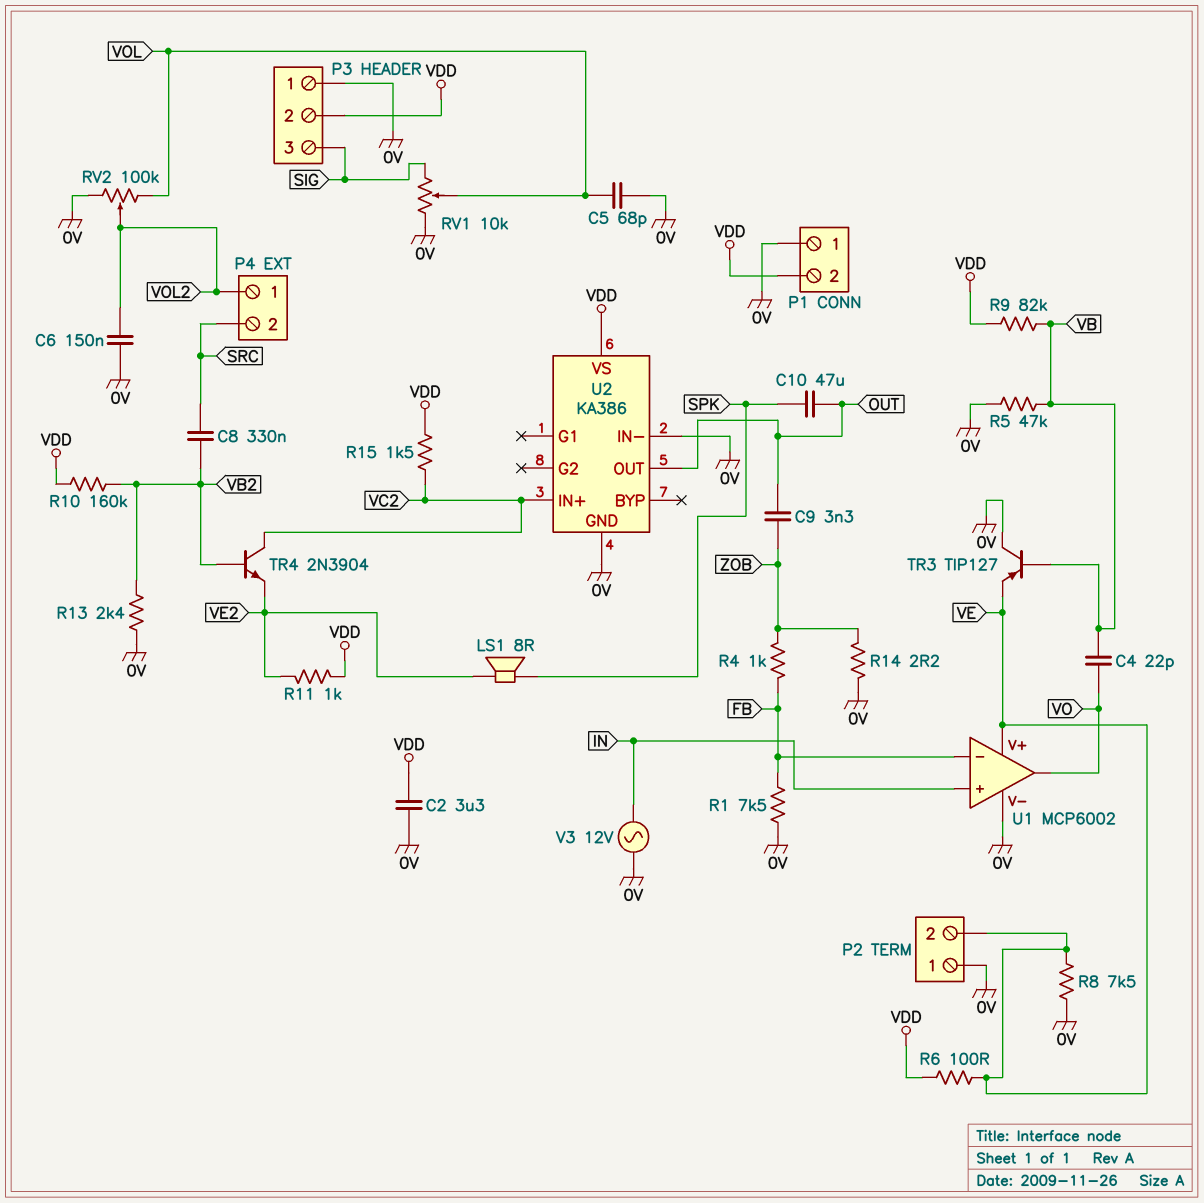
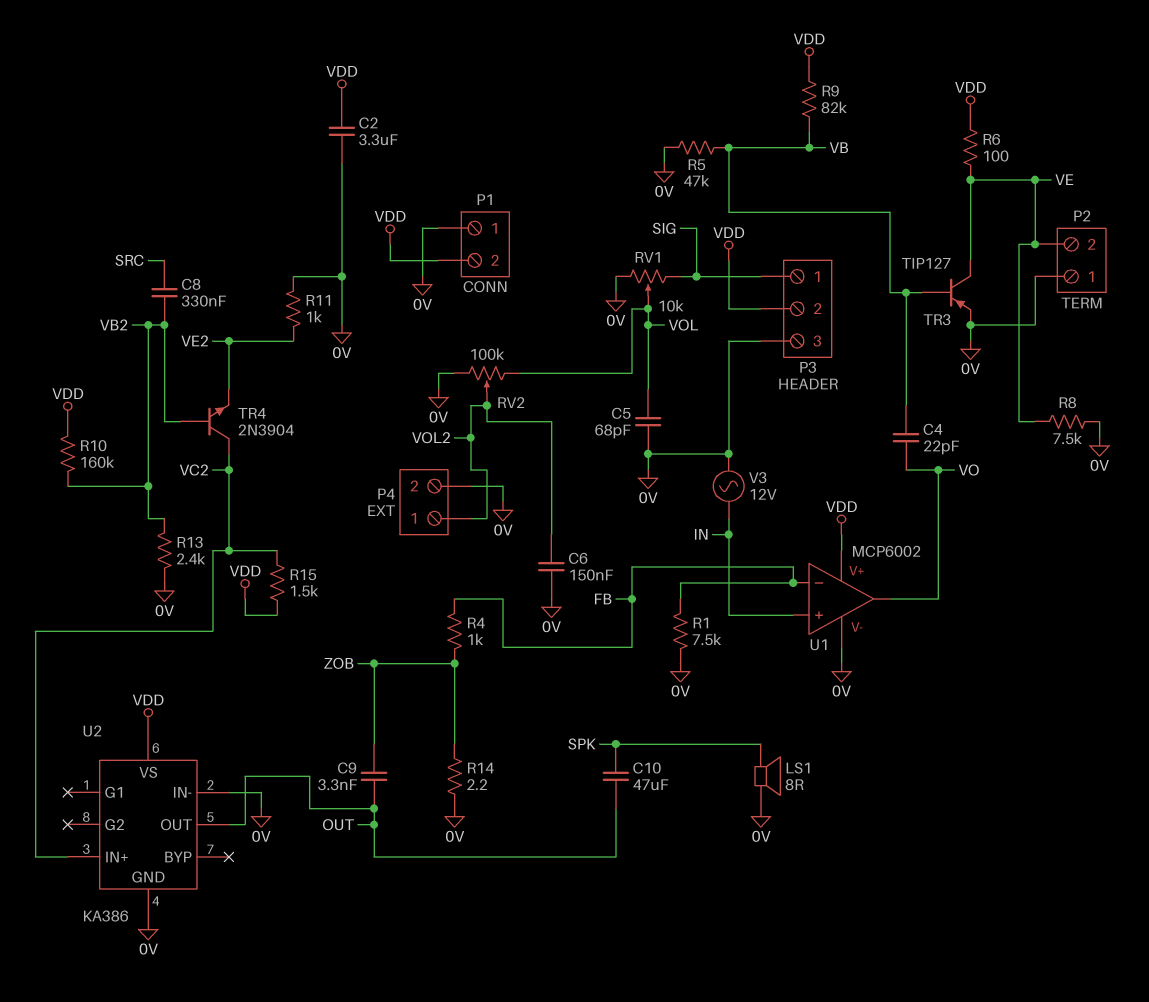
LS1: speaker 8R (SPK, VE2) -> speaker 8R (0V, SPK)
P3 pin 1: 0V -> SIG
P3 pin 3: SIG -> 0V
P4 pin 2: SRC -> 0V
R11: 1k (VDD, VE2) -> 1k (0V, VE2)
TR3: PNP TIP127 (B VB, C 0V, E VE) -> PNP TIP127 (B VB, C VE, E 0V)
U1 pin V+: VE -> VDD

